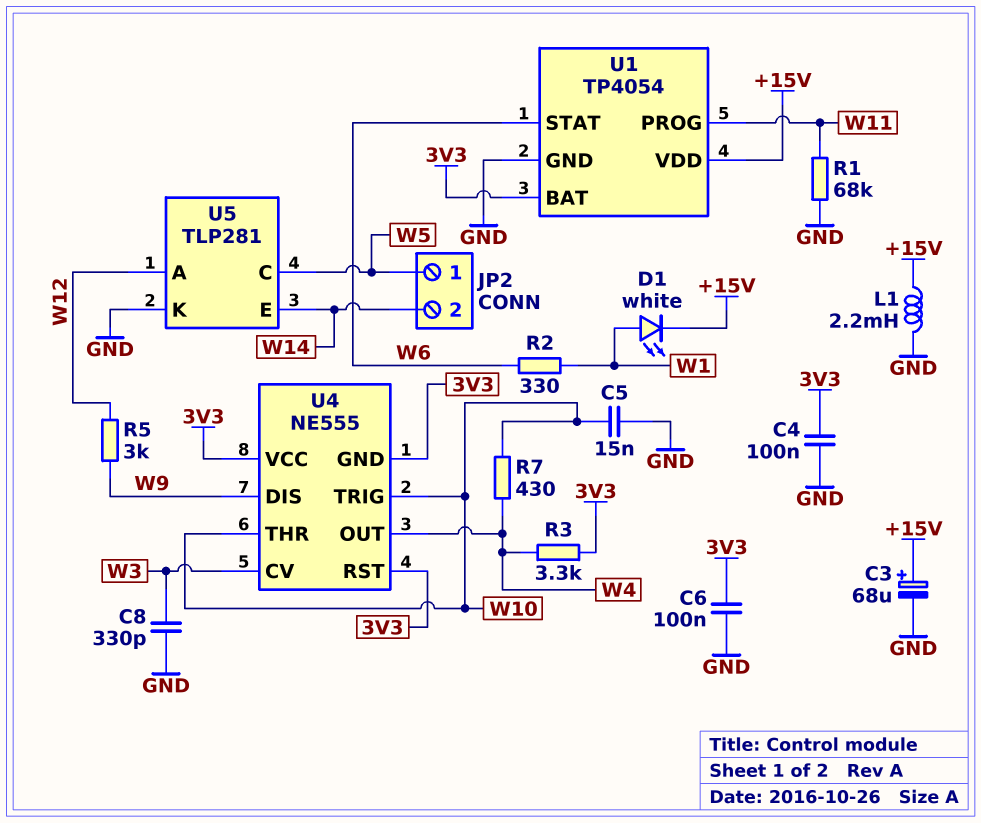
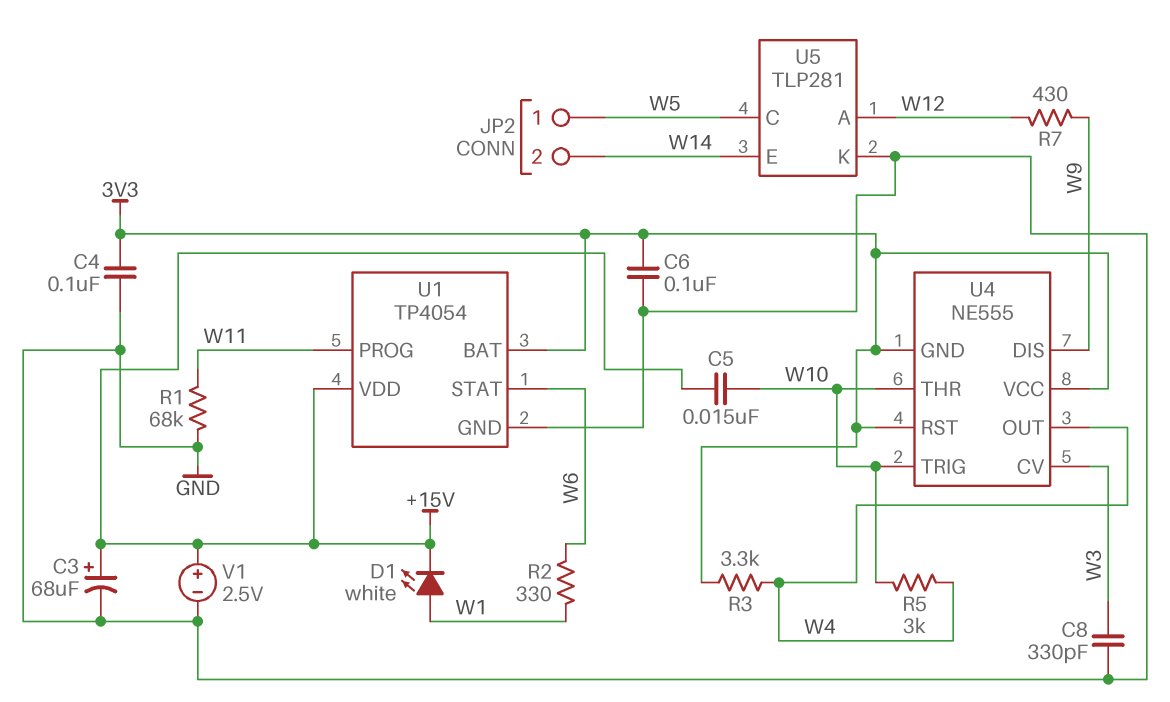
C5: 15nF (GND, W10) -> 15nF (+15V, W10)
L1: 2.2mH (+15V, GND) -> none
R5: 3k (W9, W12) -> 3k (W4, W10)
R7: 430 (W4, W10) -> 430 (W9, W12)
V1: none -> 2.5V (plus +15V, minus GND)

